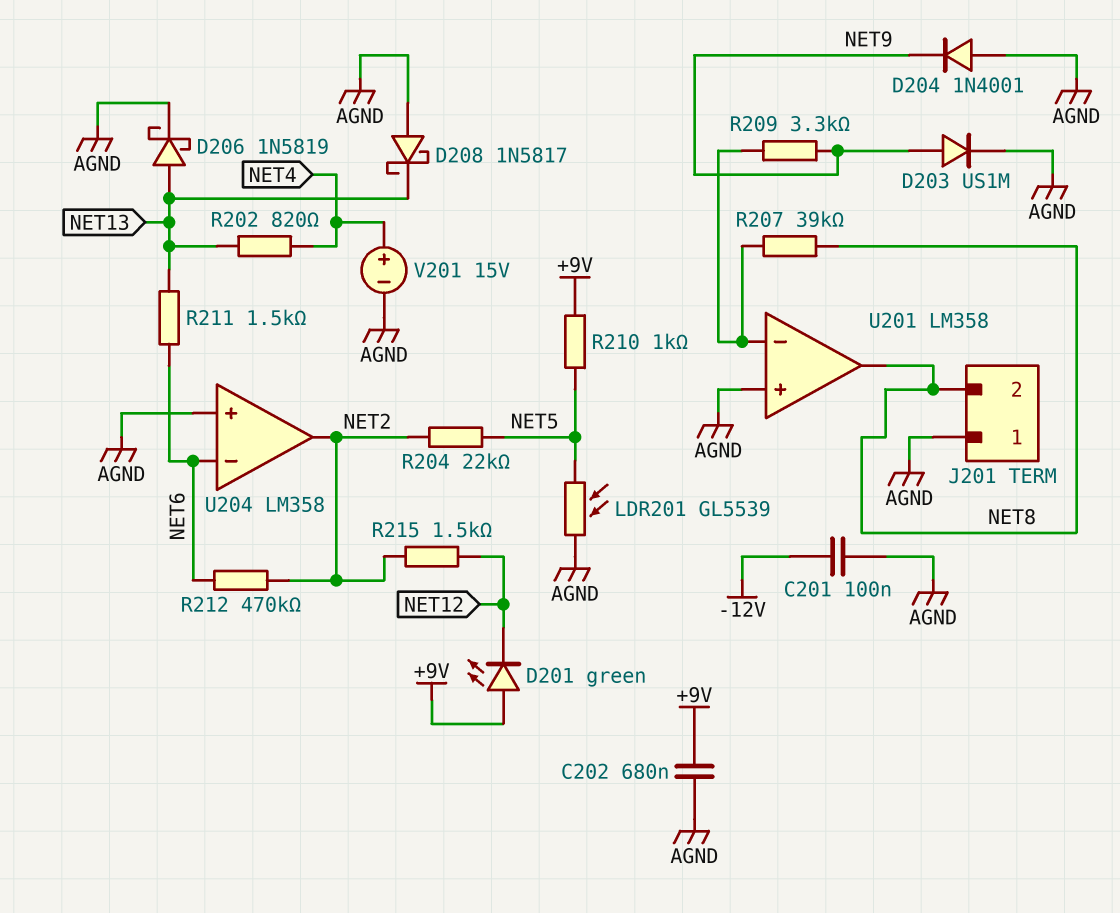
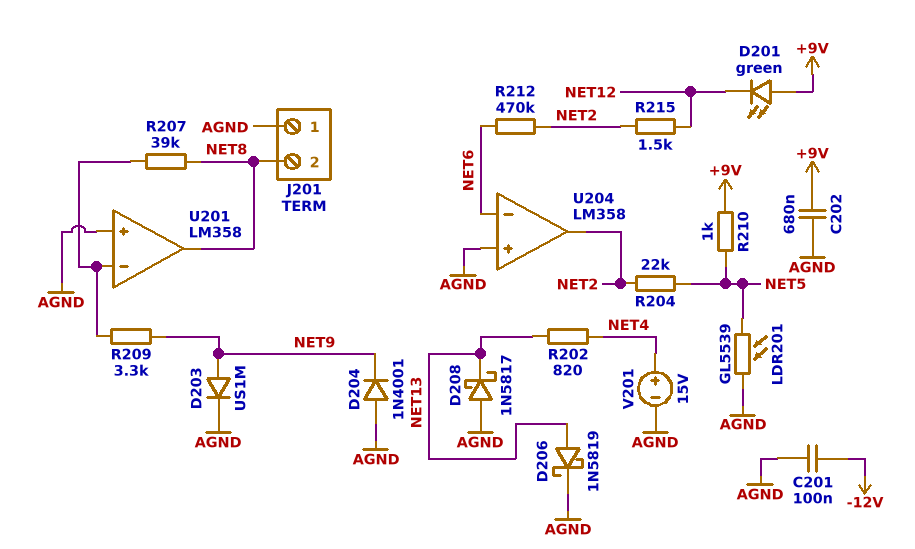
R211: 1.5k (NET6, NET13) -> none

